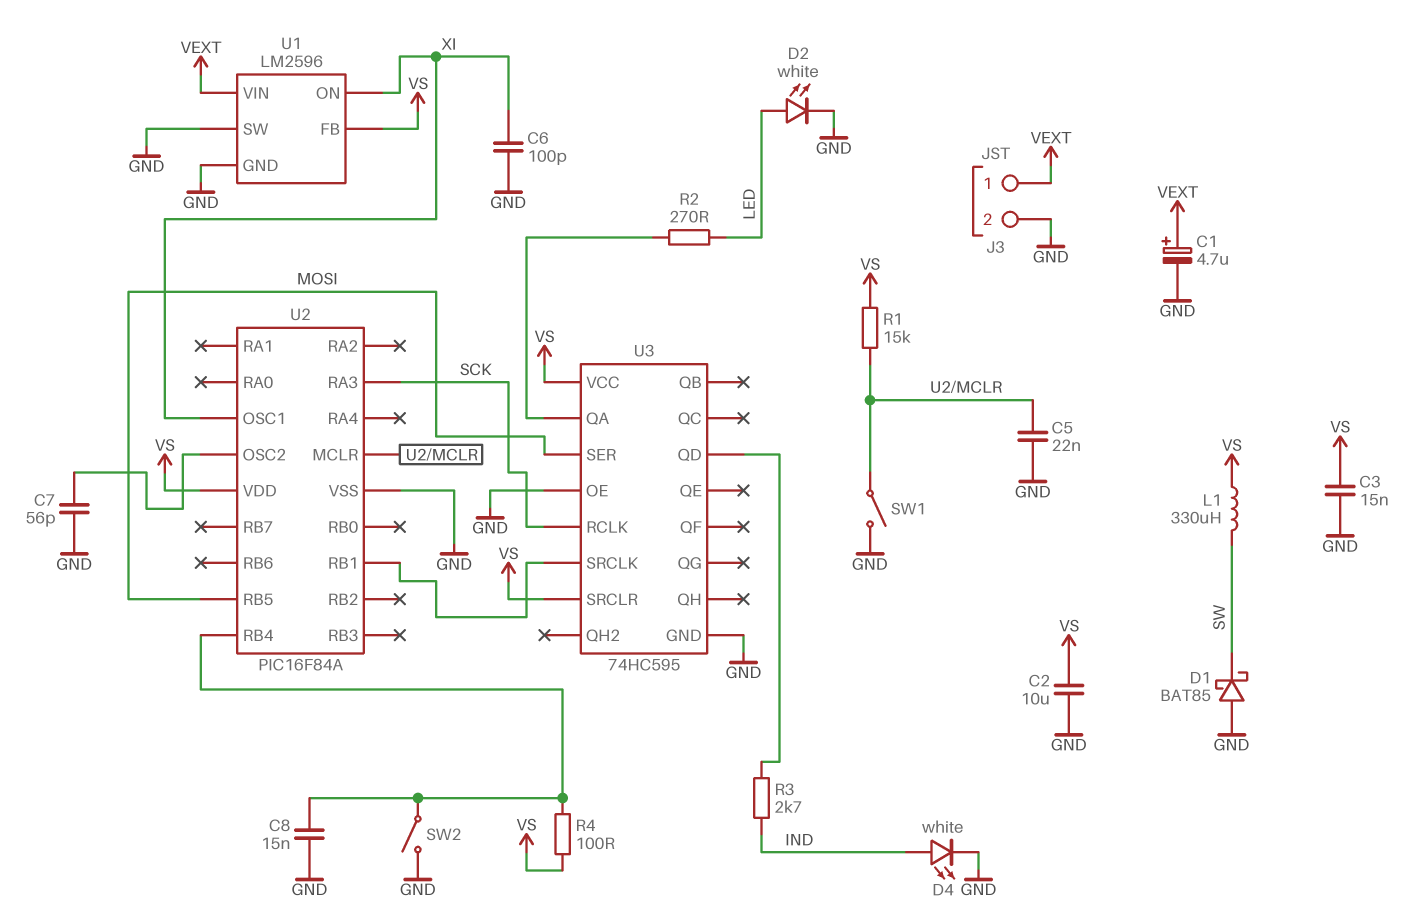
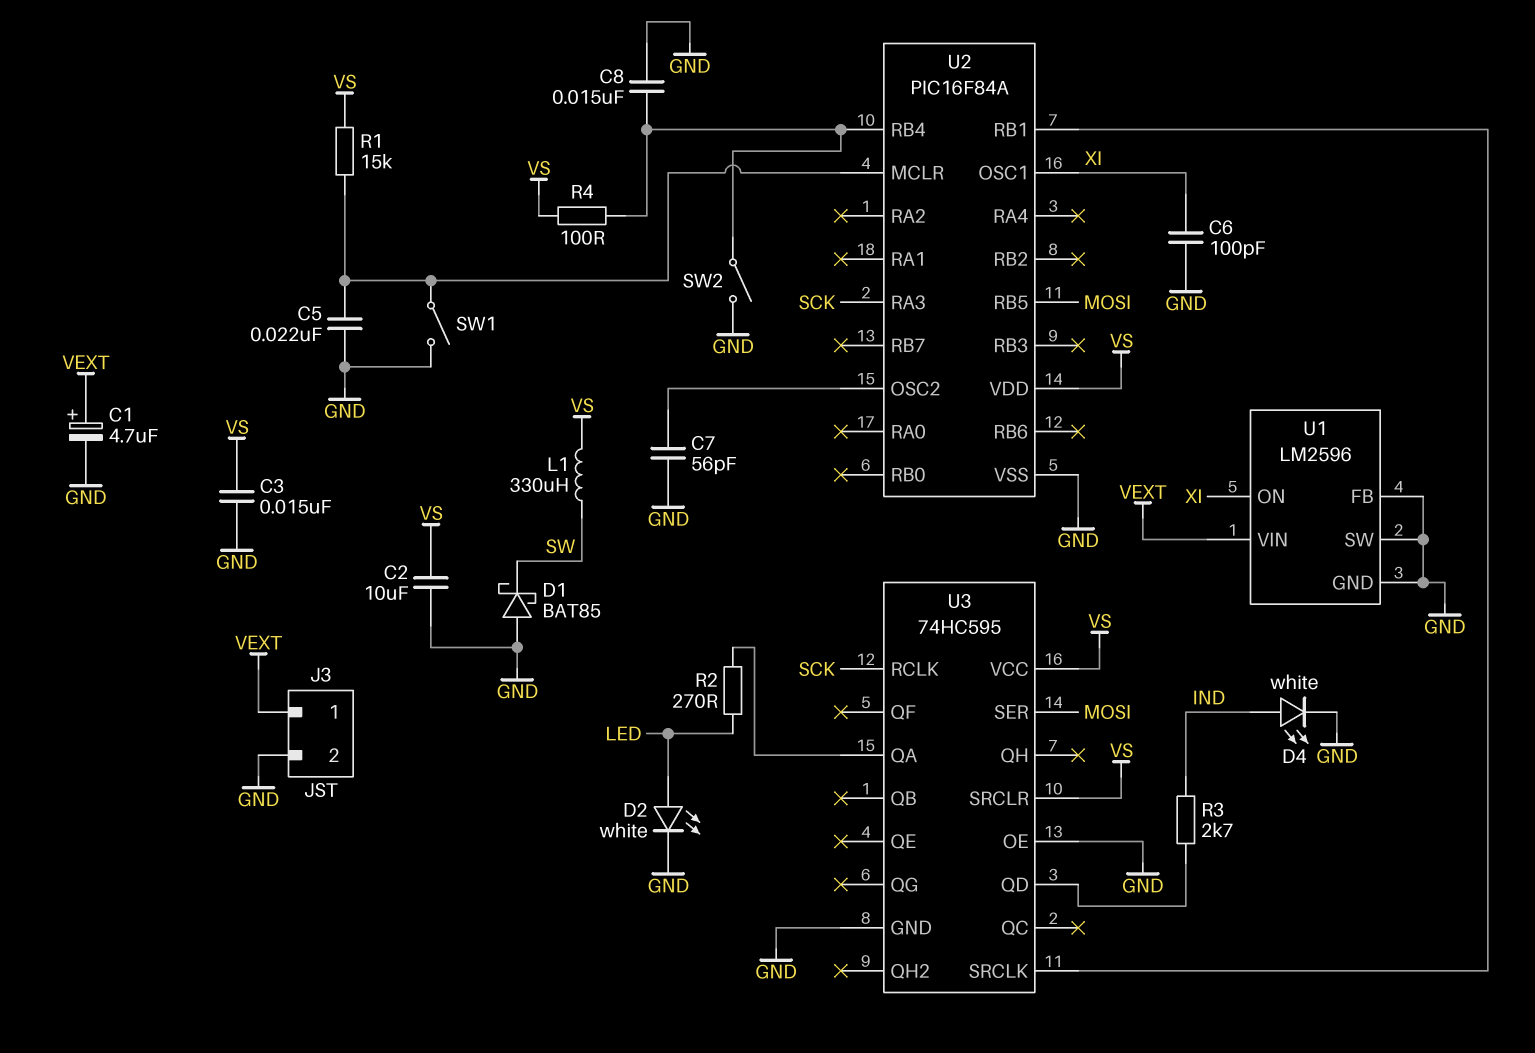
U1 pin FB: VS -> GND

